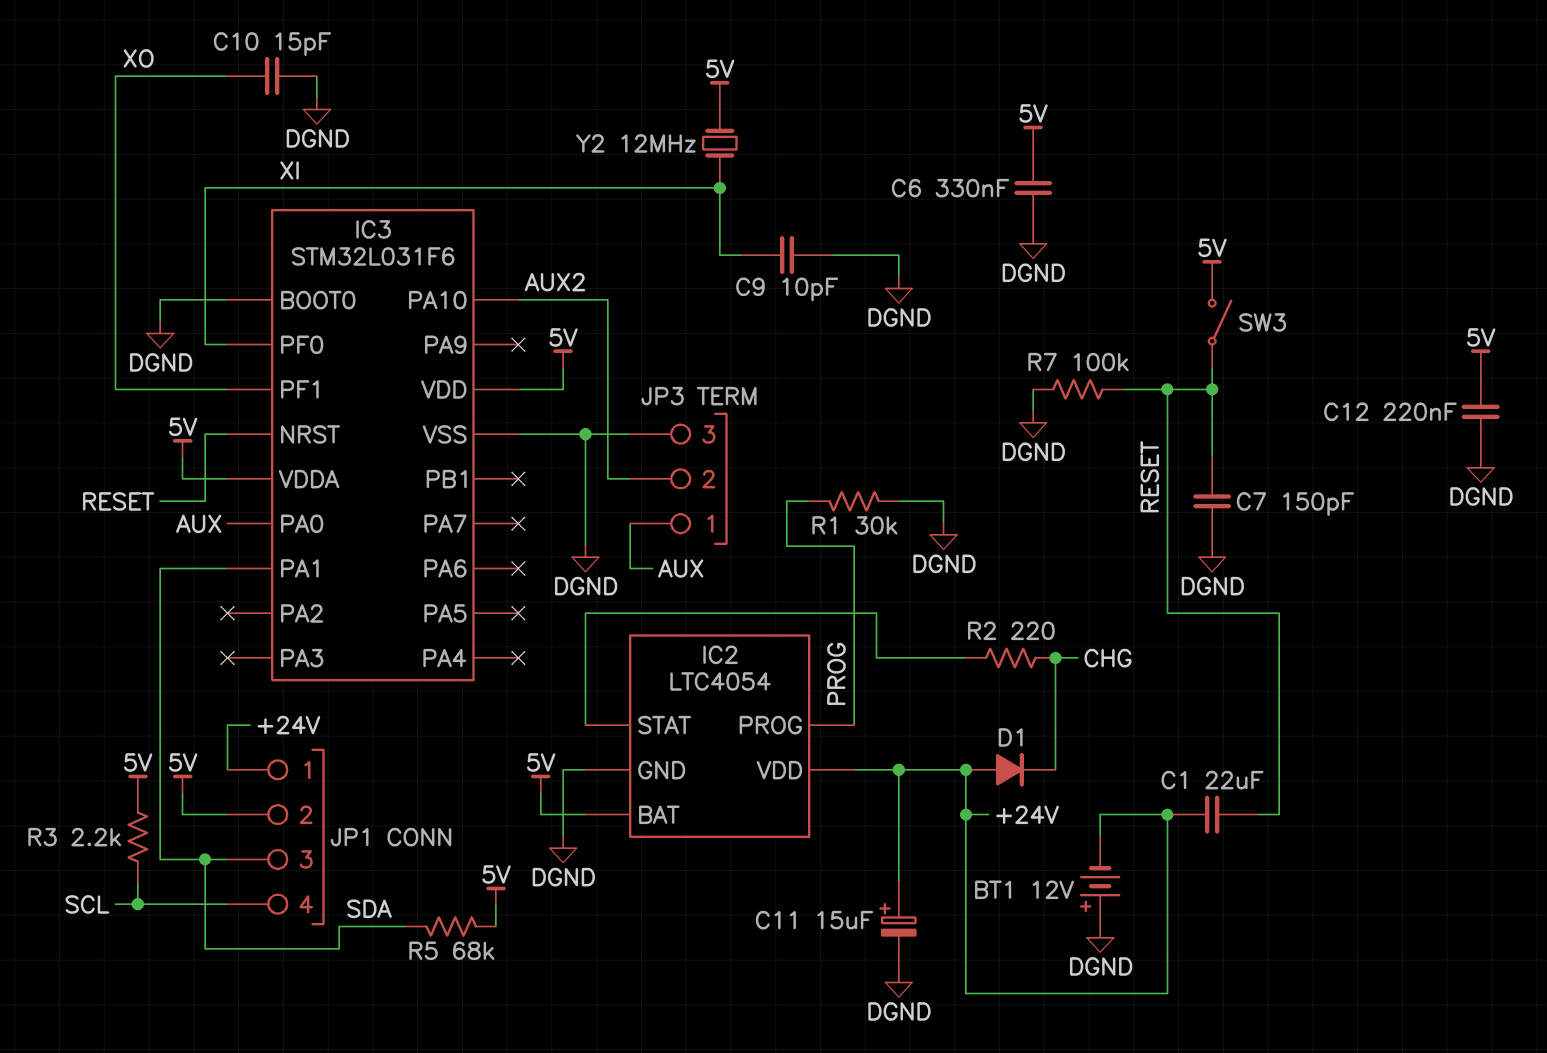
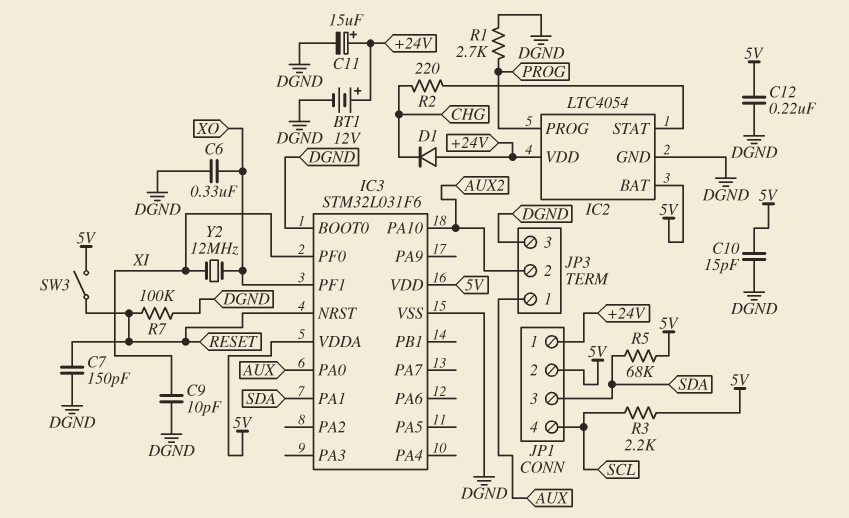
BT1: 12V (plus DGND, minus +24V) -> 12V (plus +24V, minus DGND)
C1: 22uF (+24V, RESET) -> none
C6: 330nF (5V, DGND) -> 330nF (DGND, XO)
C10: 15pF (DGND, XO) -> 15pF (5V, DGND)
R1: 30k (DGND, PROG) -> 2.7k (DGND, PROG)
Y2: 12MHz (5V, XI) -> 12MHz (XI, XO)

